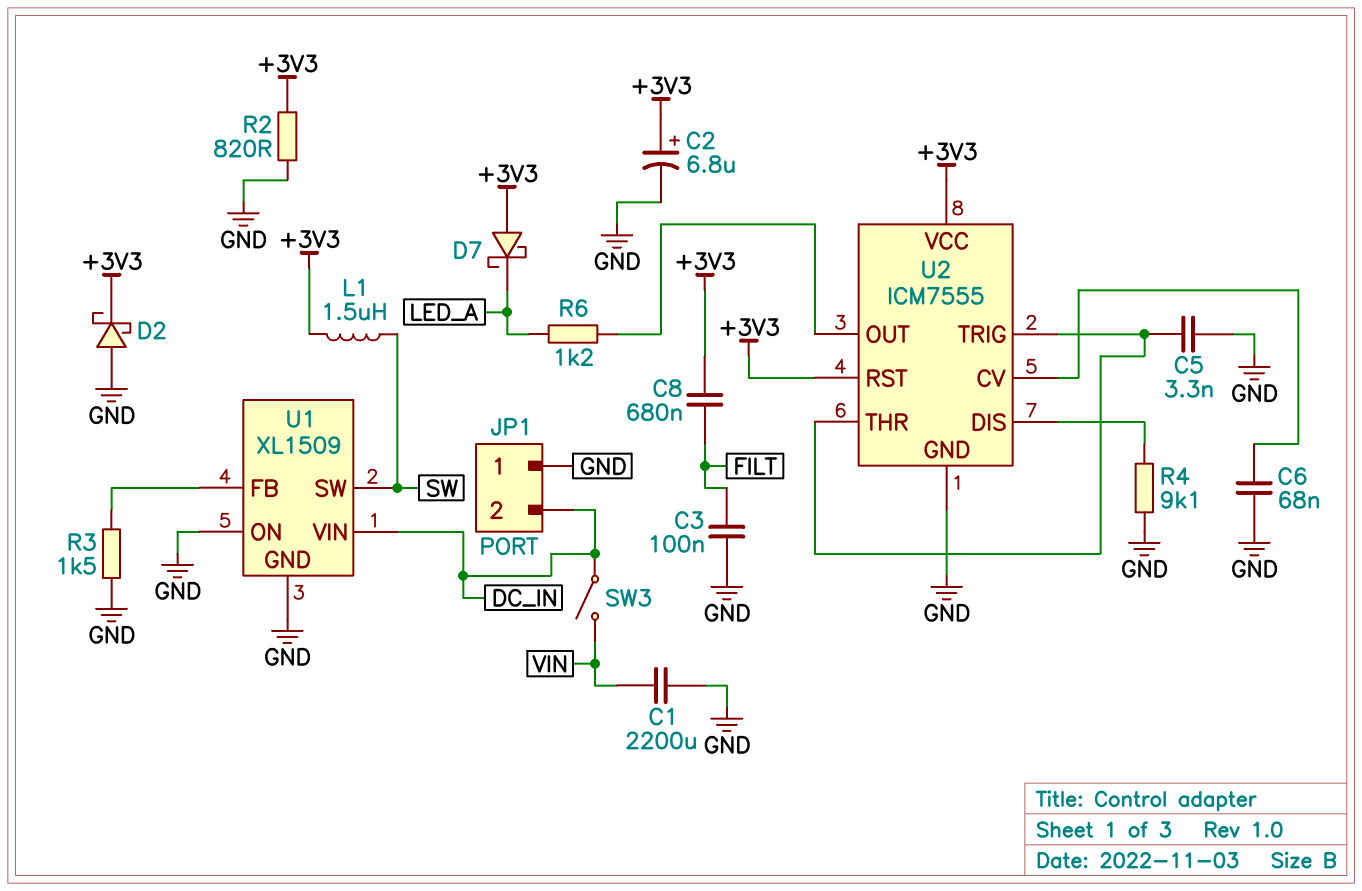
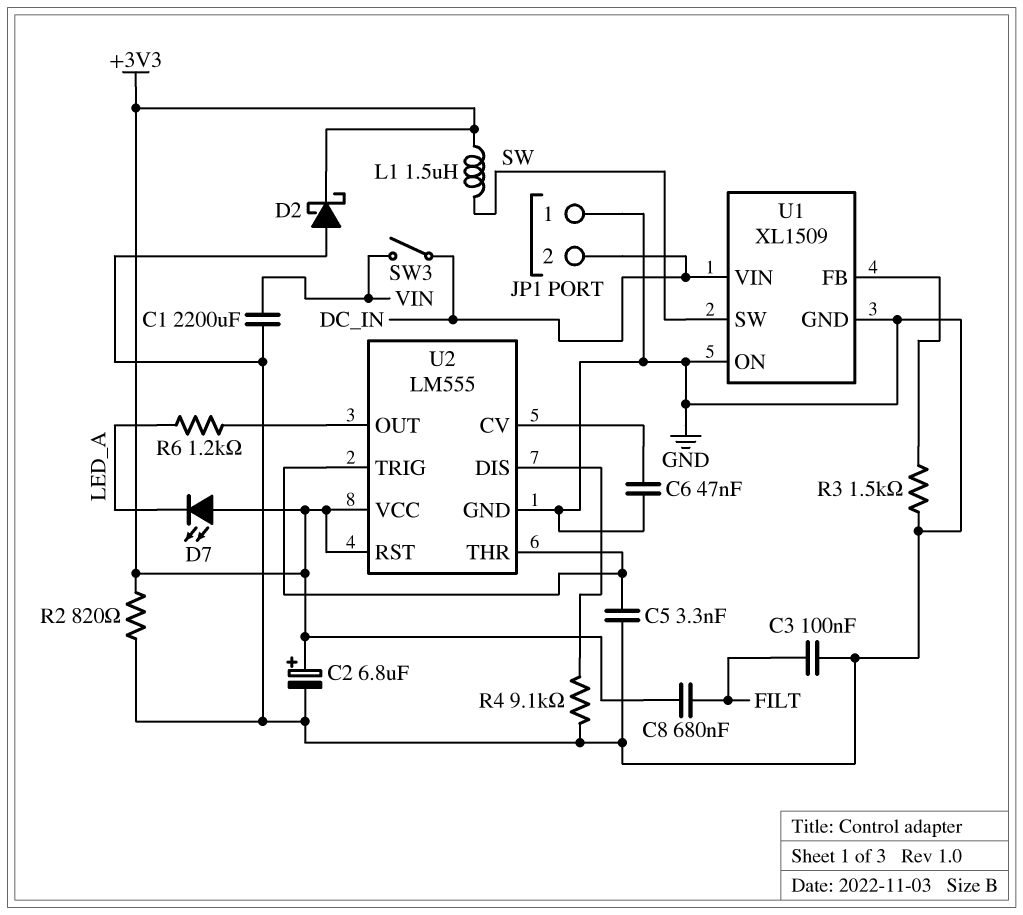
C6: 68nF (GND, U2/CV) -> 47nF (GND, U2/CV)
D7: schottky (A +3V3, K LED_A) -> LED (A +3V3, K LED_A)
U2: ICM7555 -> LM555

